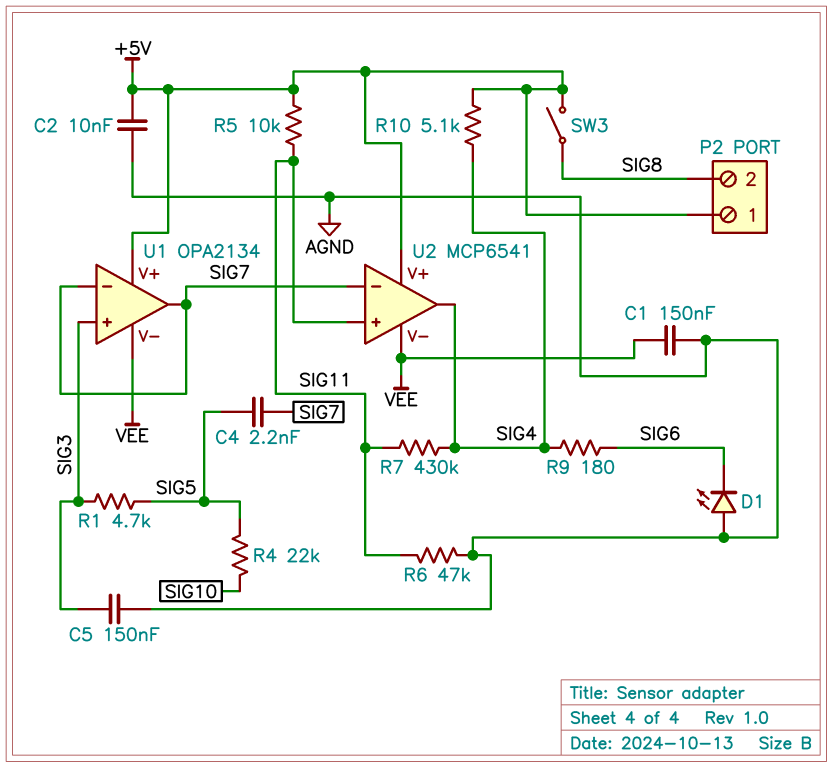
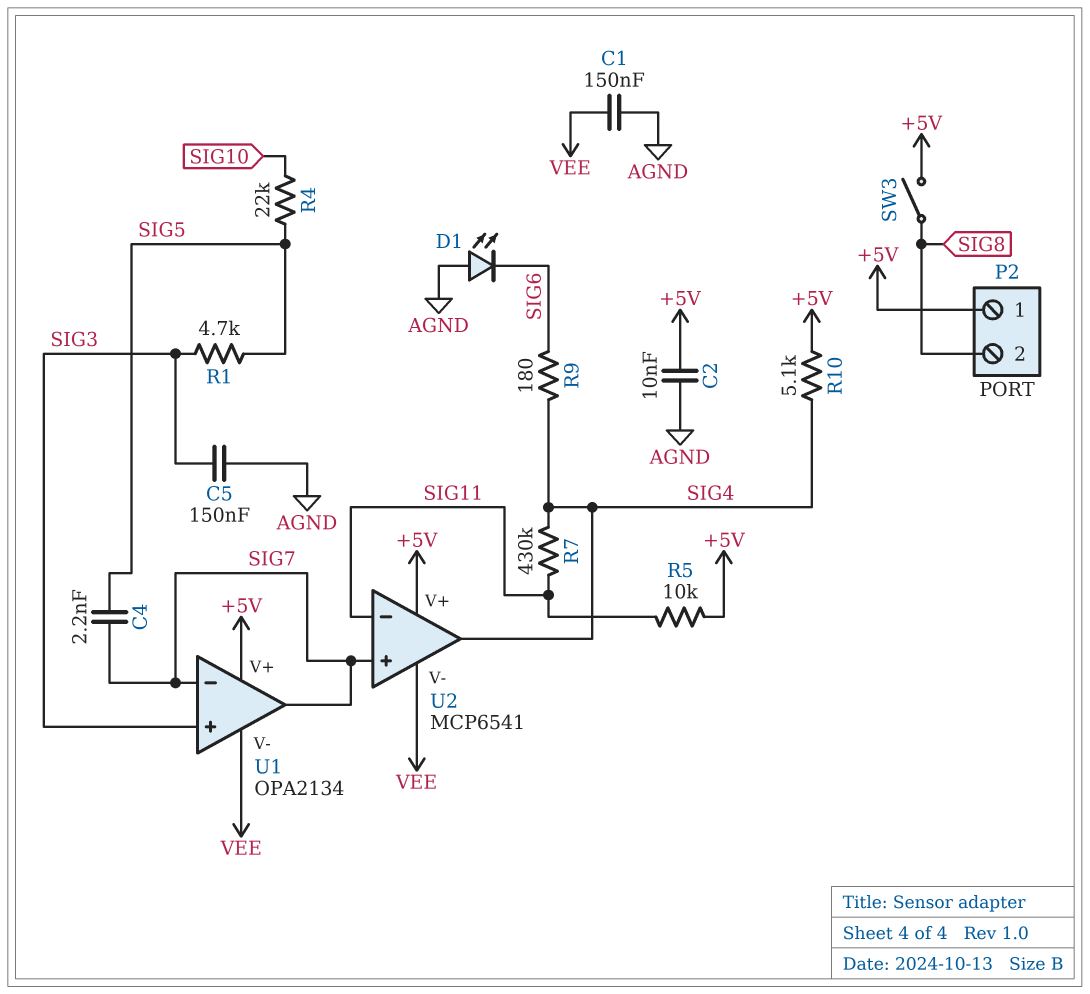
R6: 47k (AGND, SIG11) -> none
U2 pin in+: SIG11 -> SIG7
U2 pin in-: SIG7 -> SIG11

